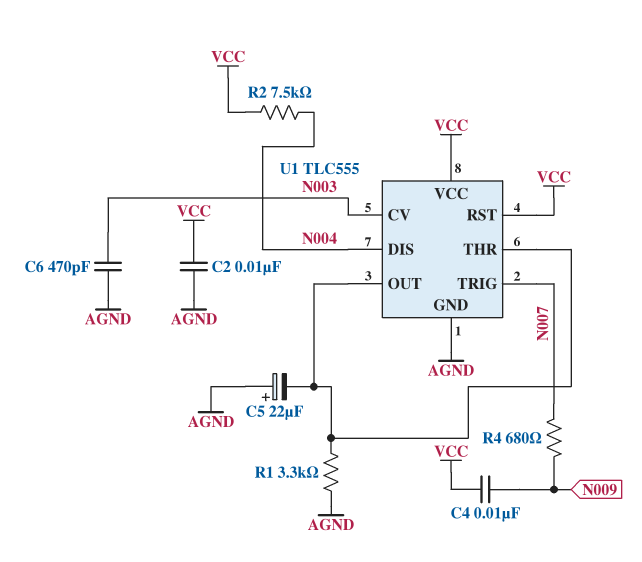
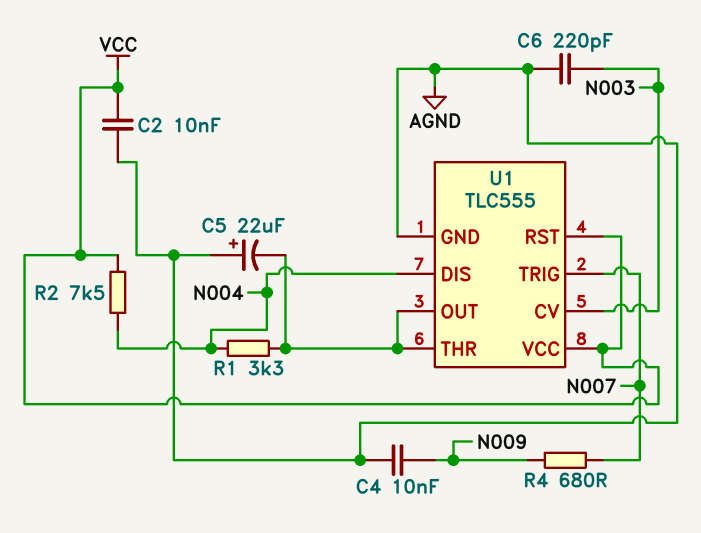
C4: 10nF (N009, VCC) -> 10nF (AGND, N009)
C6: 470pF (AGND, N003) -> 220pF (AGND, N003)
R1: 3.3k (AGND, U1/OUT) -> 3.3k (N004, U1/OUT)

